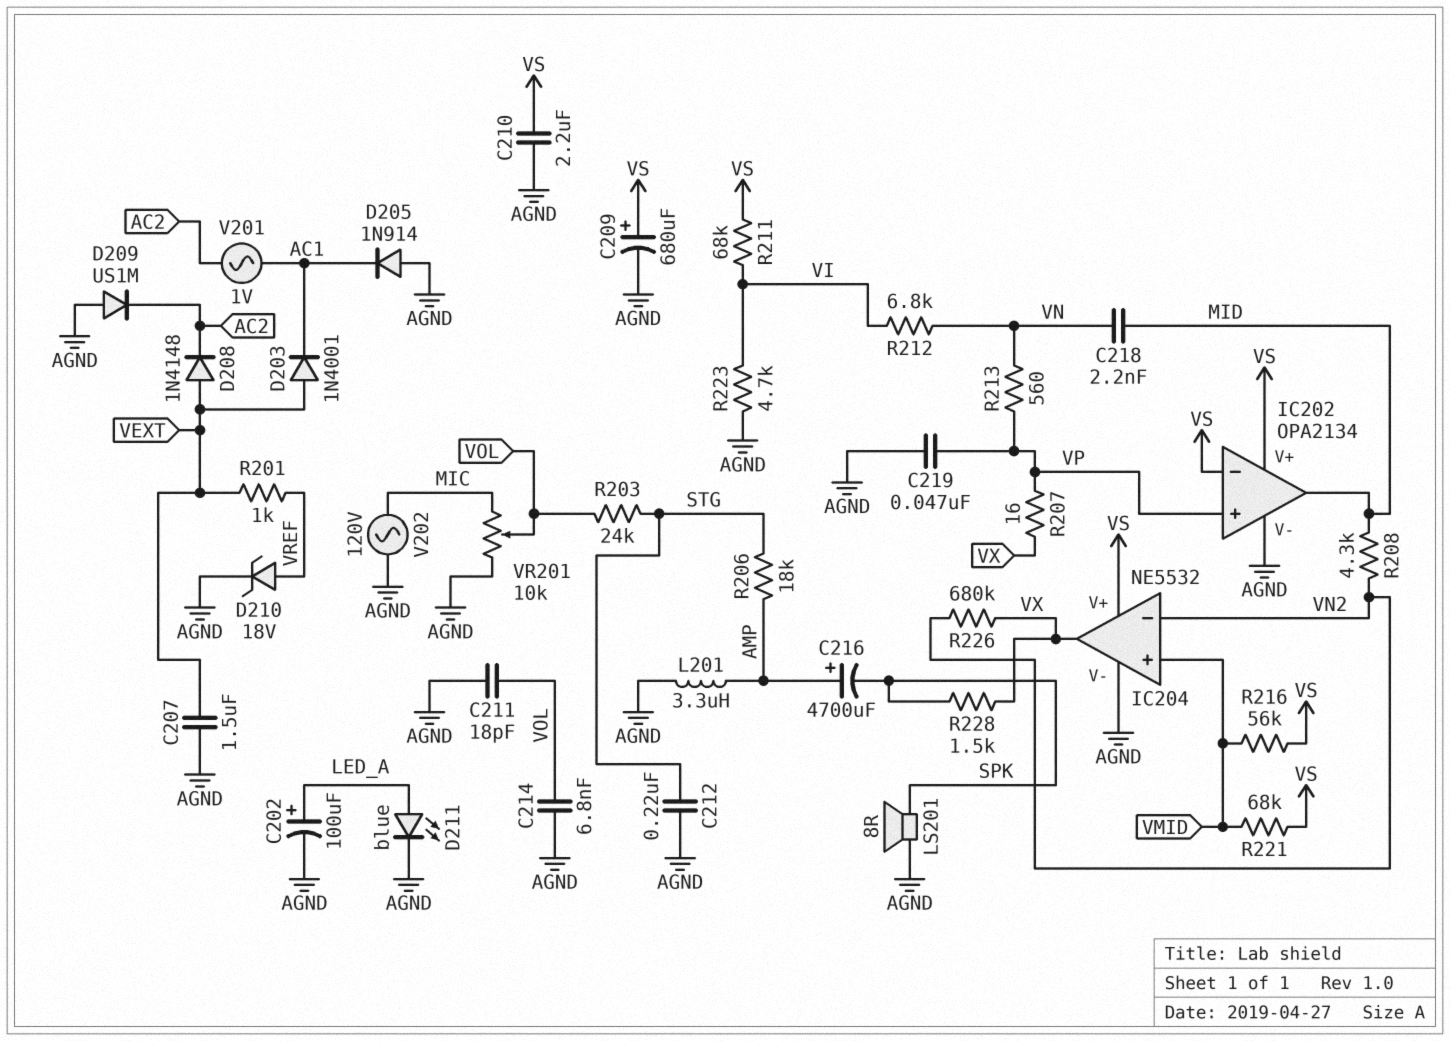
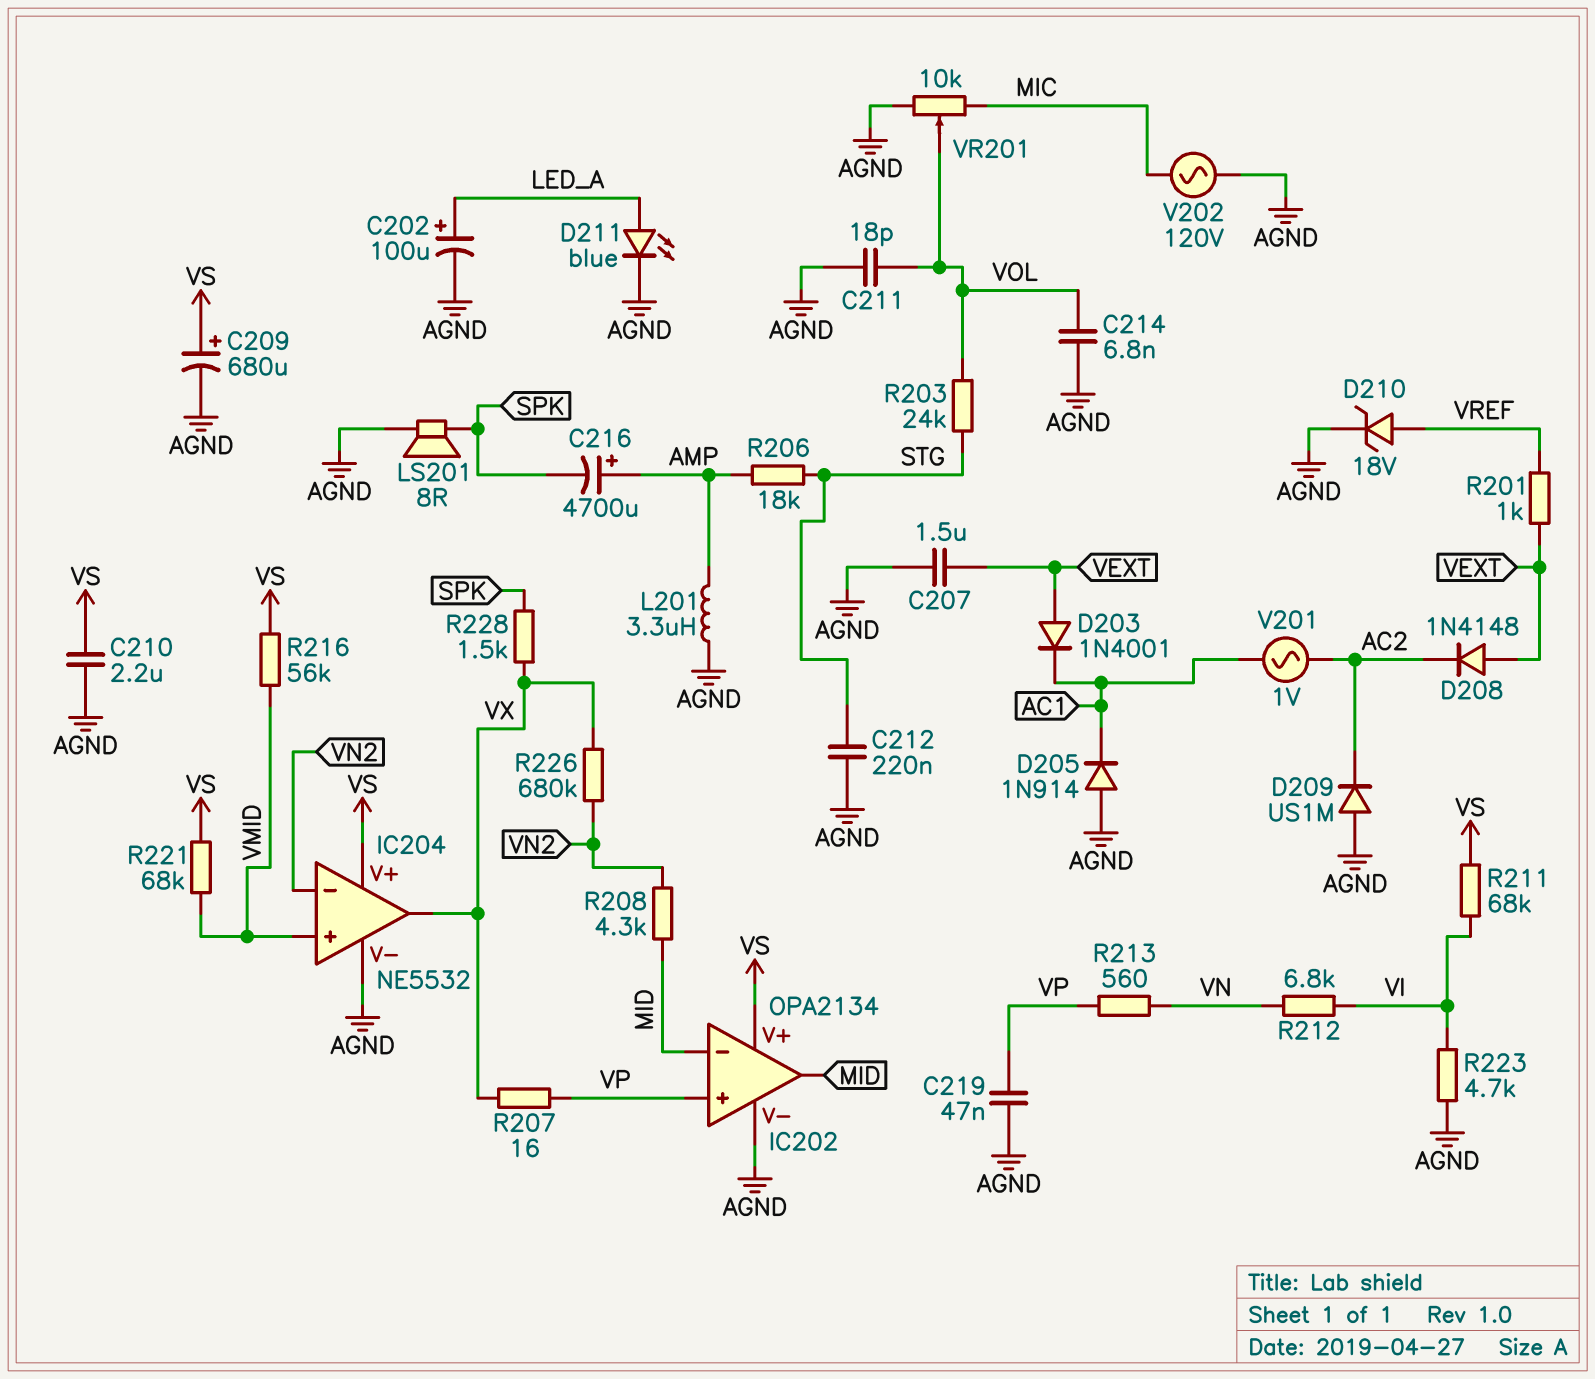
C218: 2.2nF (MID, VN) -> none
IC202 pin in-: VS -> MID

